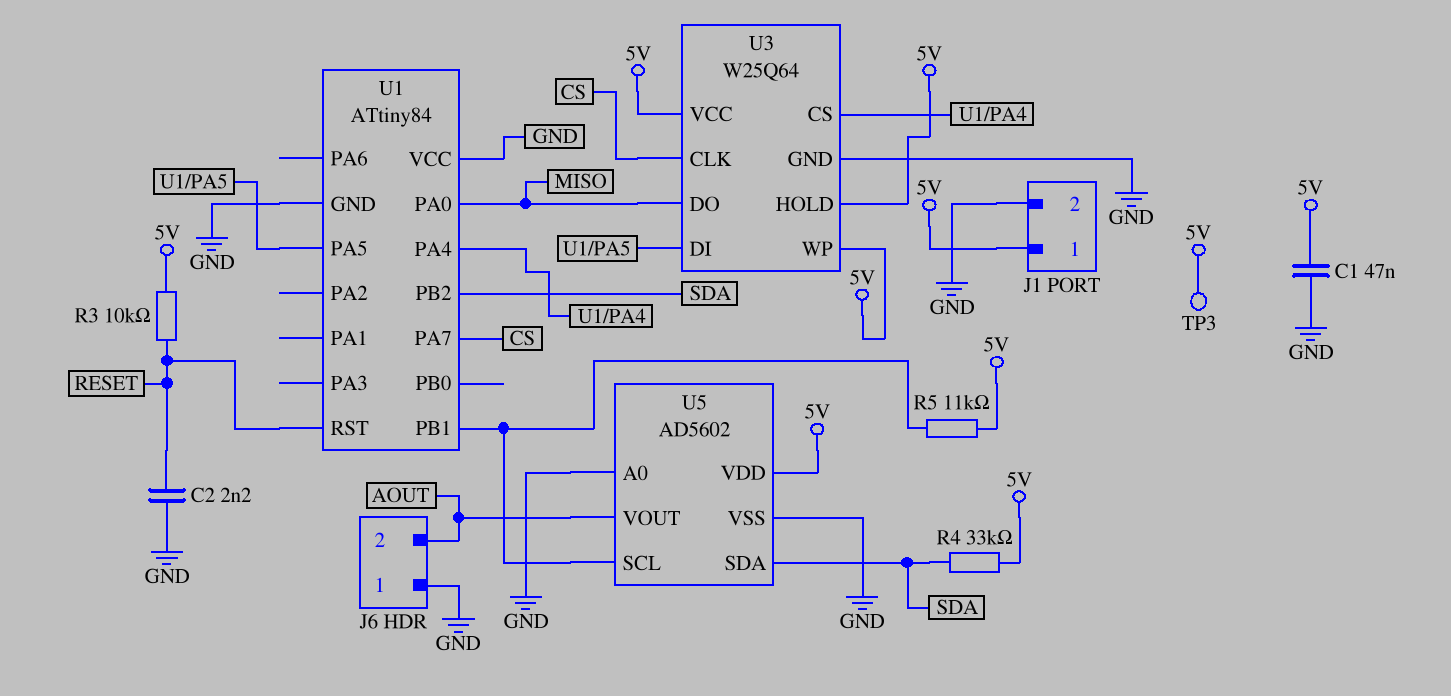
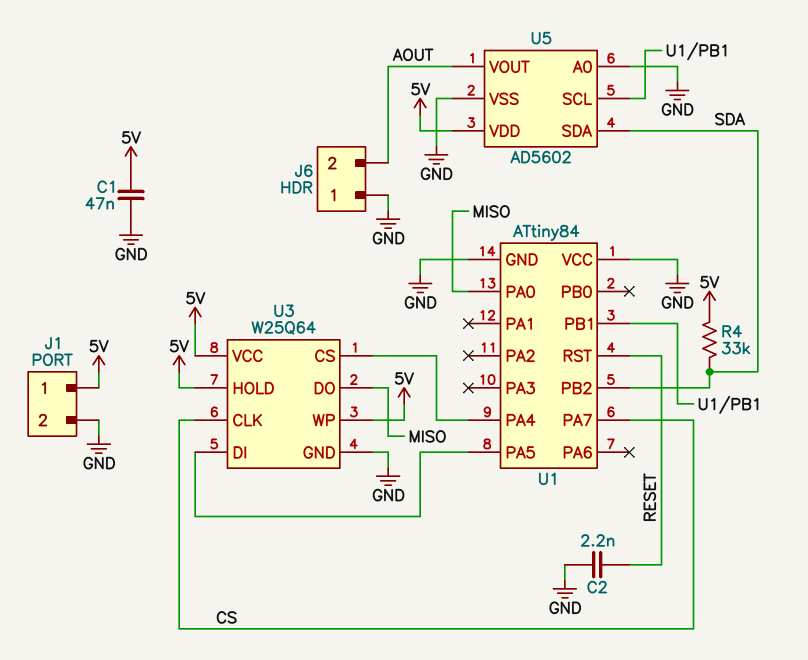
R3: 10k (5V, RESET) -> none
R5: 11k (5V, U1/PB1) -> none
TP3: test point (5V) -> none

